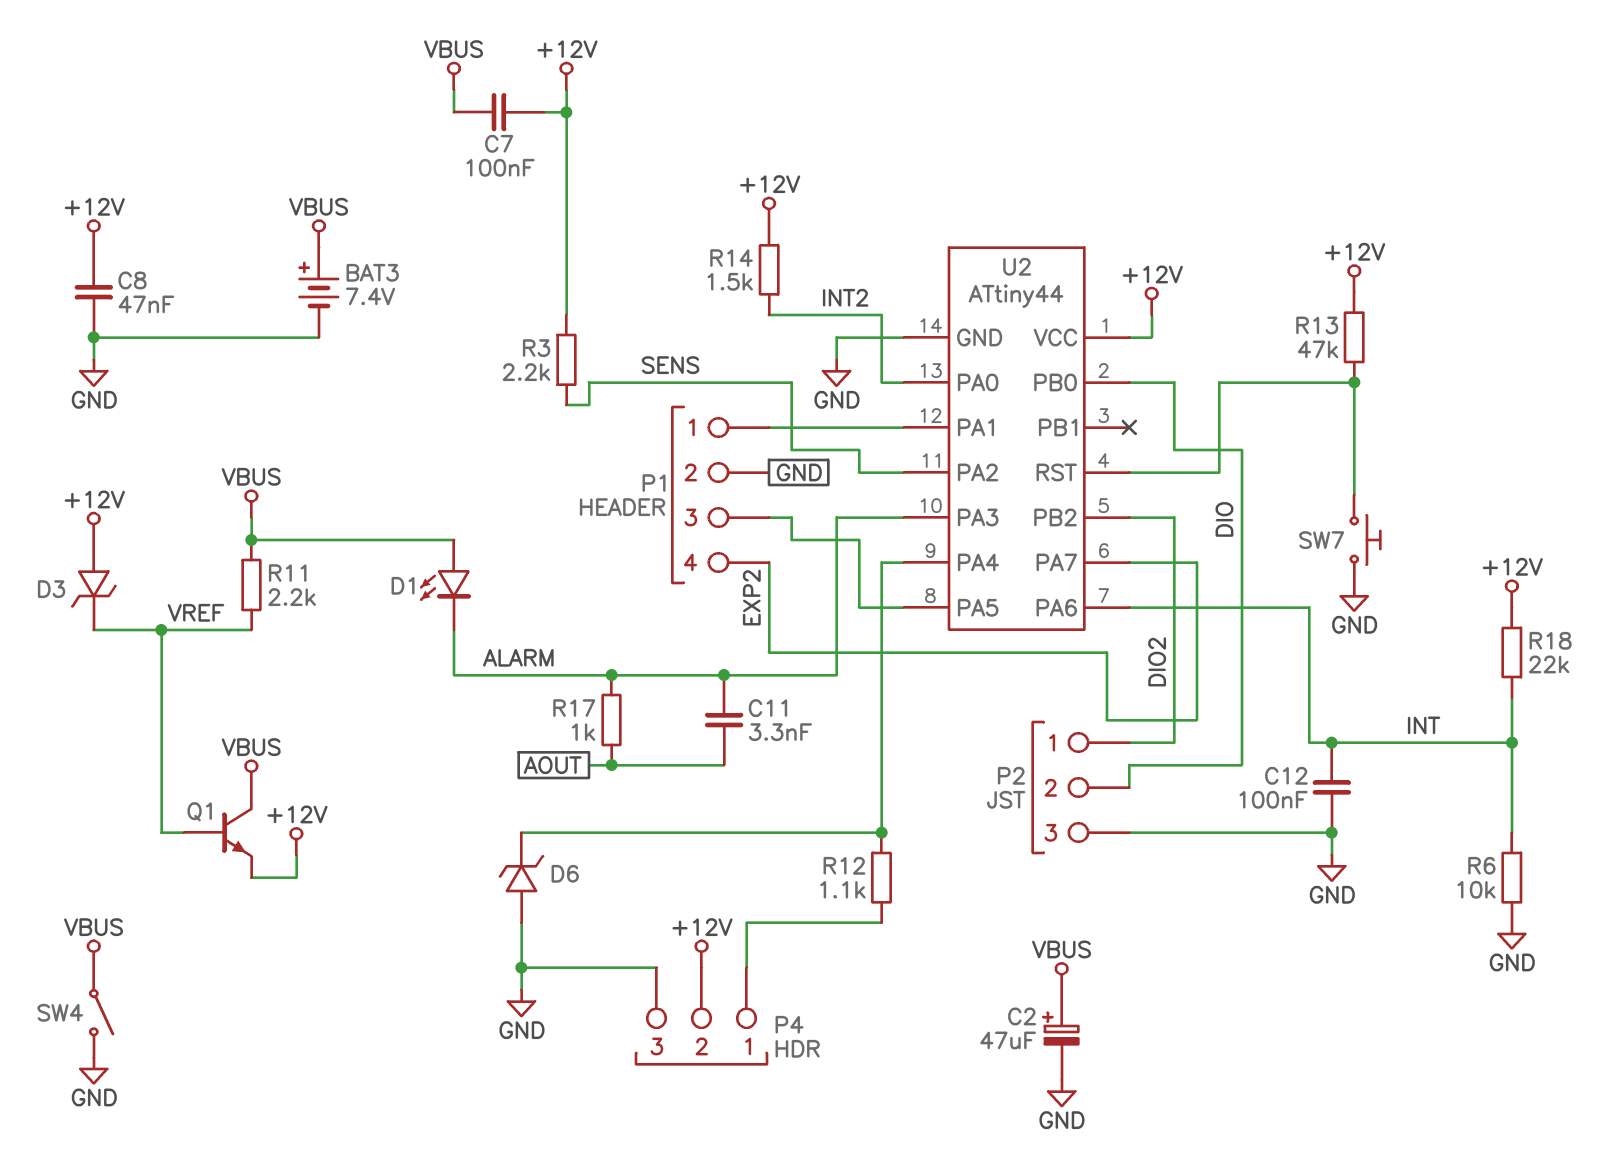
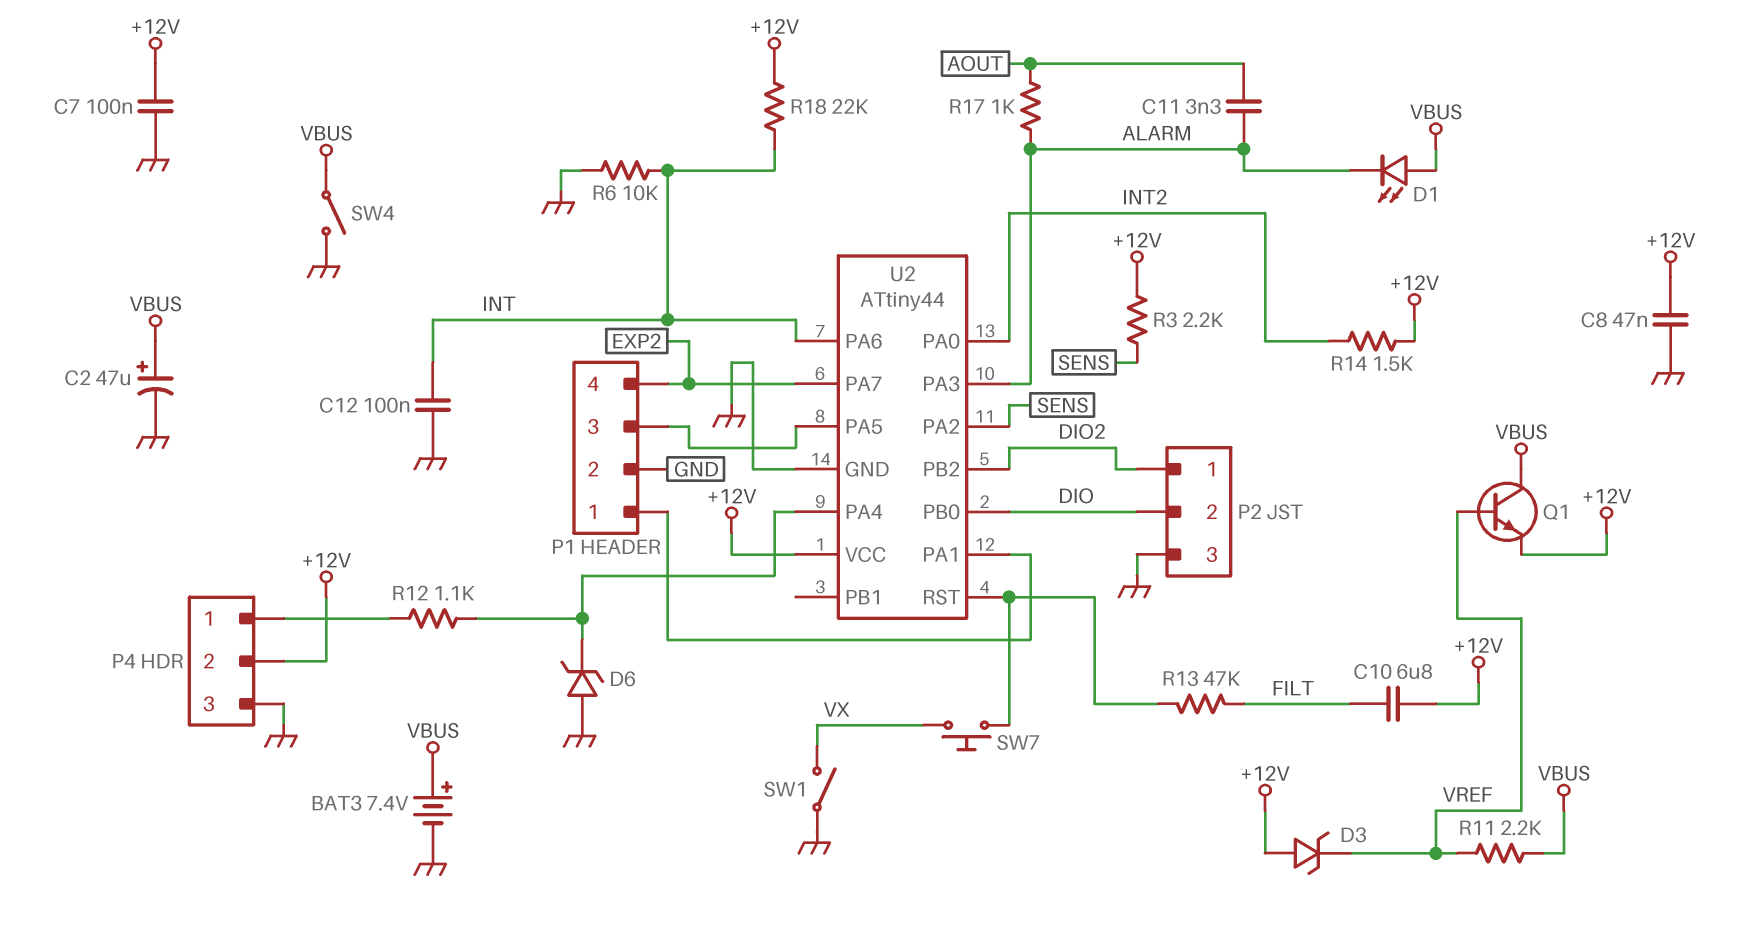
C7: 100nF (+12V, VBUS) -> 100nF (+12V, GND)
C10: none -> 6.8uF (+12V, FILT)
R13: 47k (+12V, U2/RST) -> 47k (FILT, U2/RST)
SW1: none -> switch (GND, VX)
SW7: button (GND, U2/RST) -> button (U2/RST, VX)

